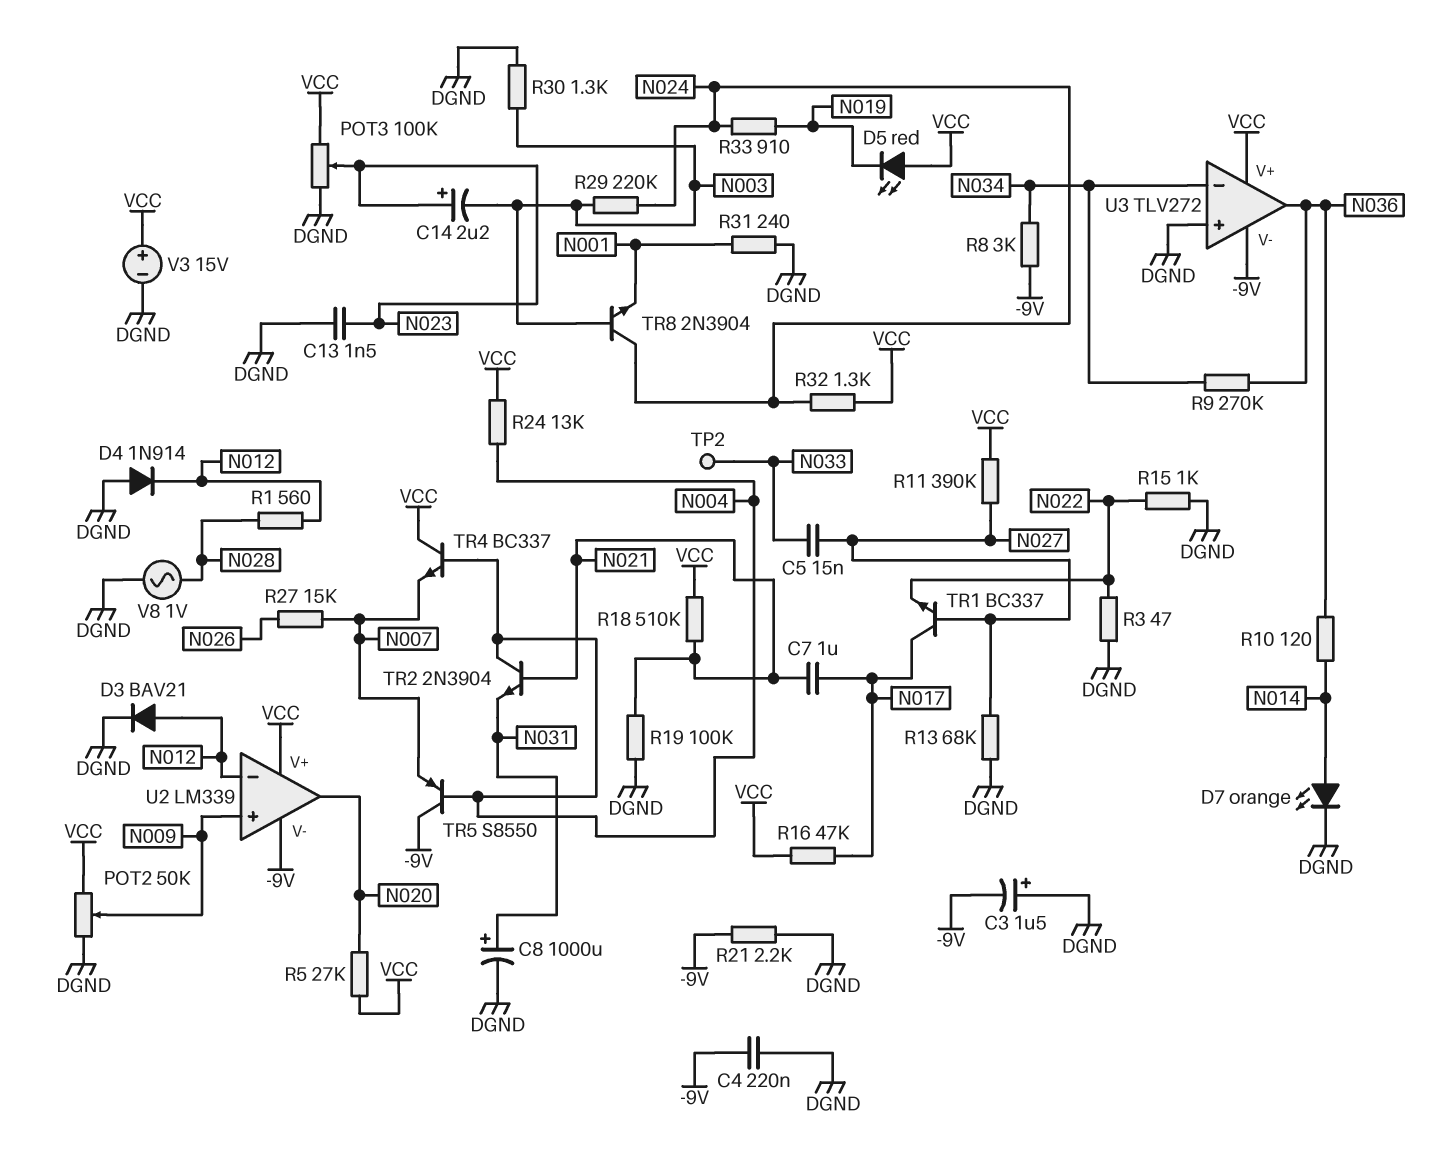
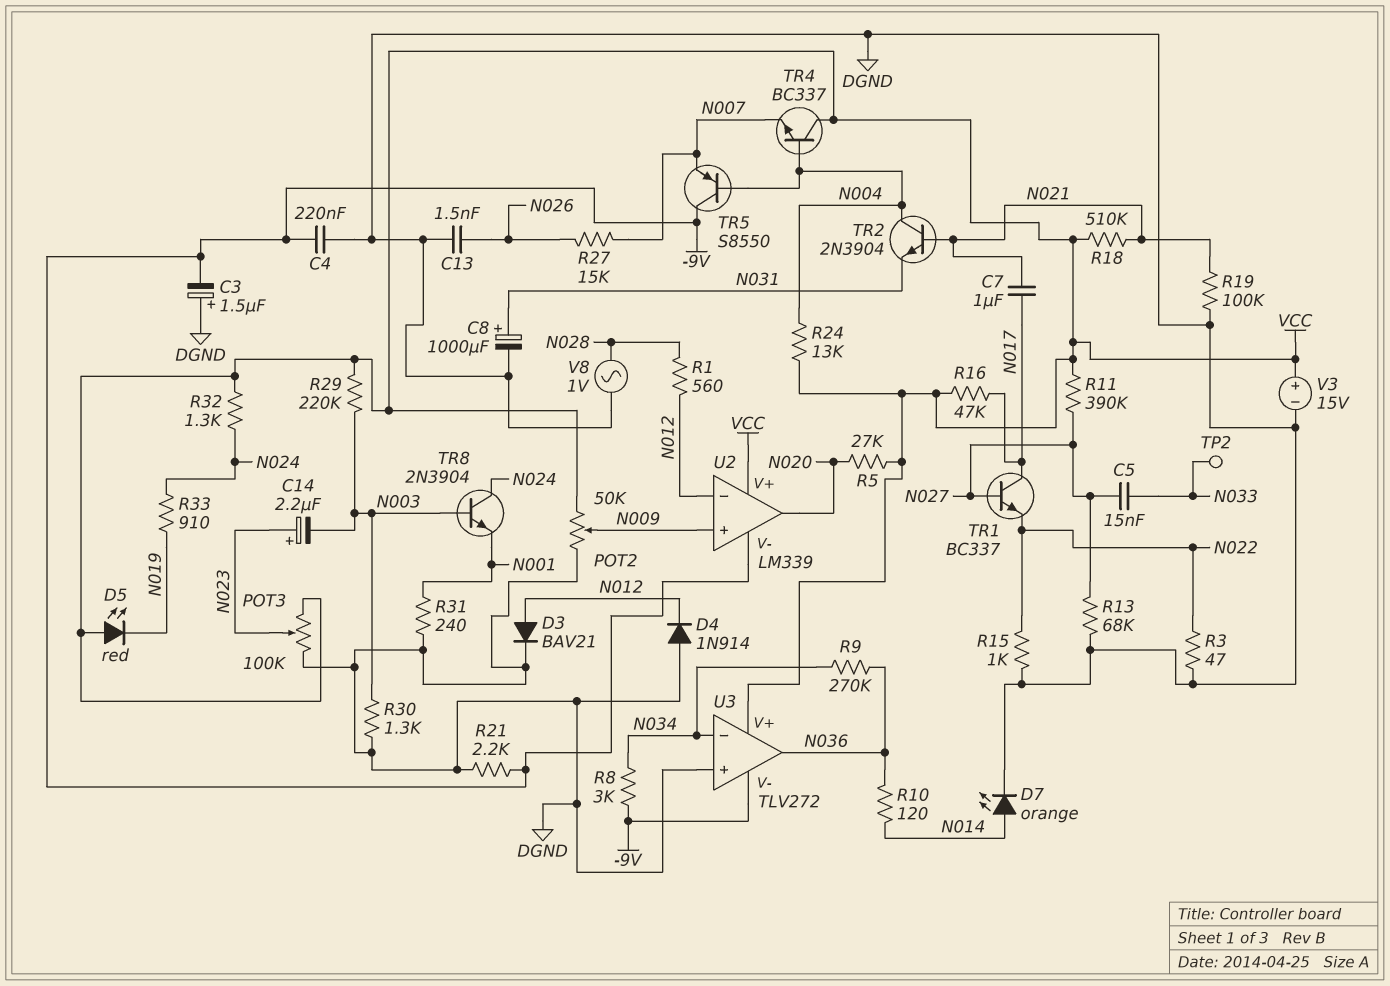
C13: 1.5nF (DGND, N023) -> 1.5nF (DGND, N026)
R29: 220k (N003, N024) -> 220k (N003, VCC)

